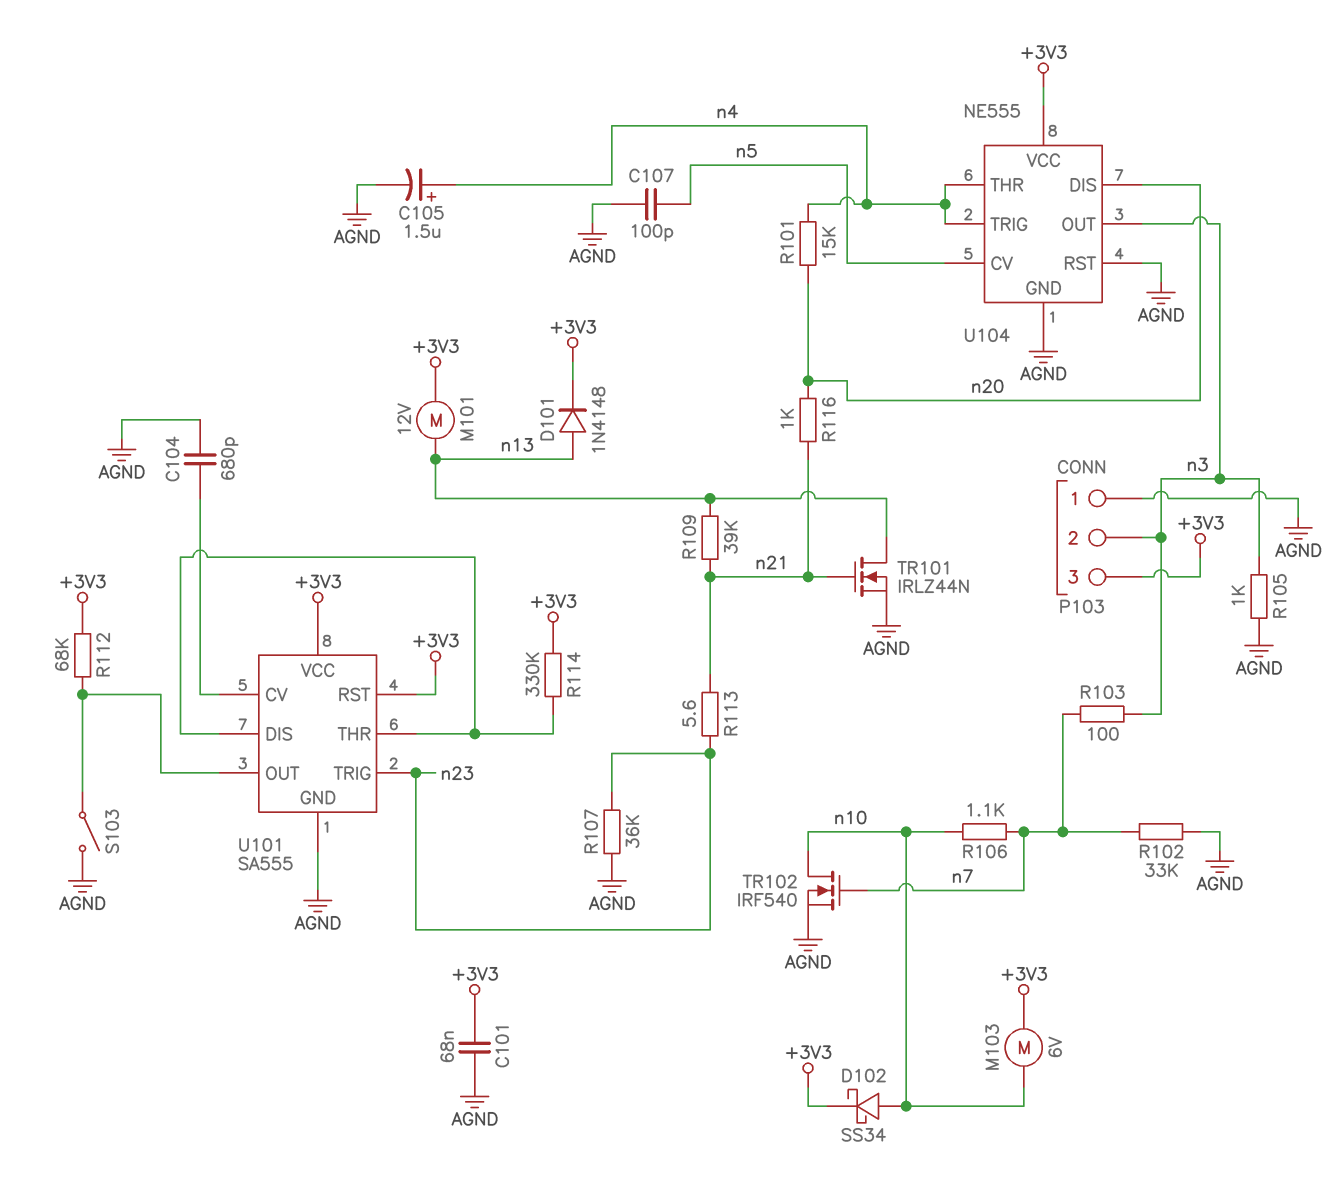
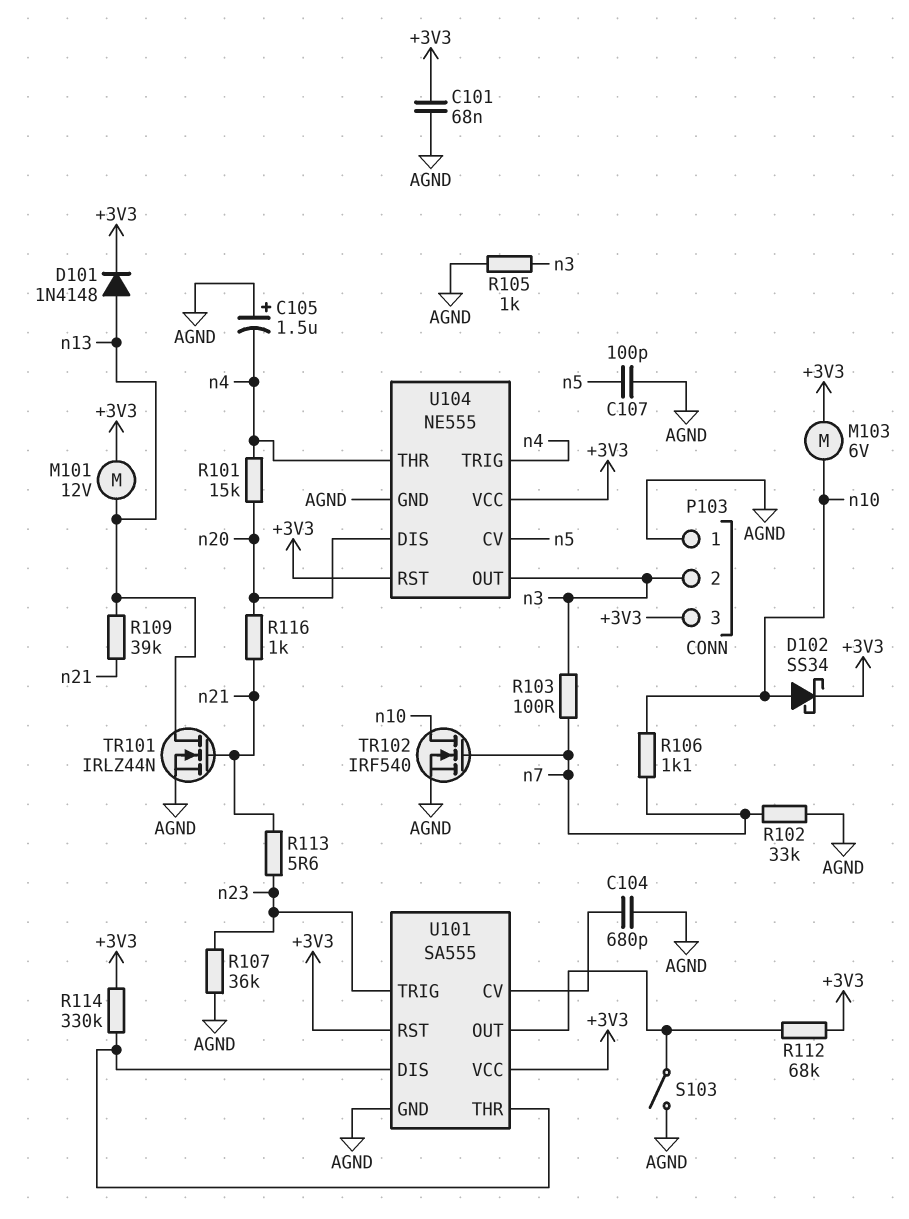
C105: 1.5uF (plus n4, minus AGND) -> 1.5uF (plus AGND, minus n4)
U104 pin RST: AGND -> +3V3

